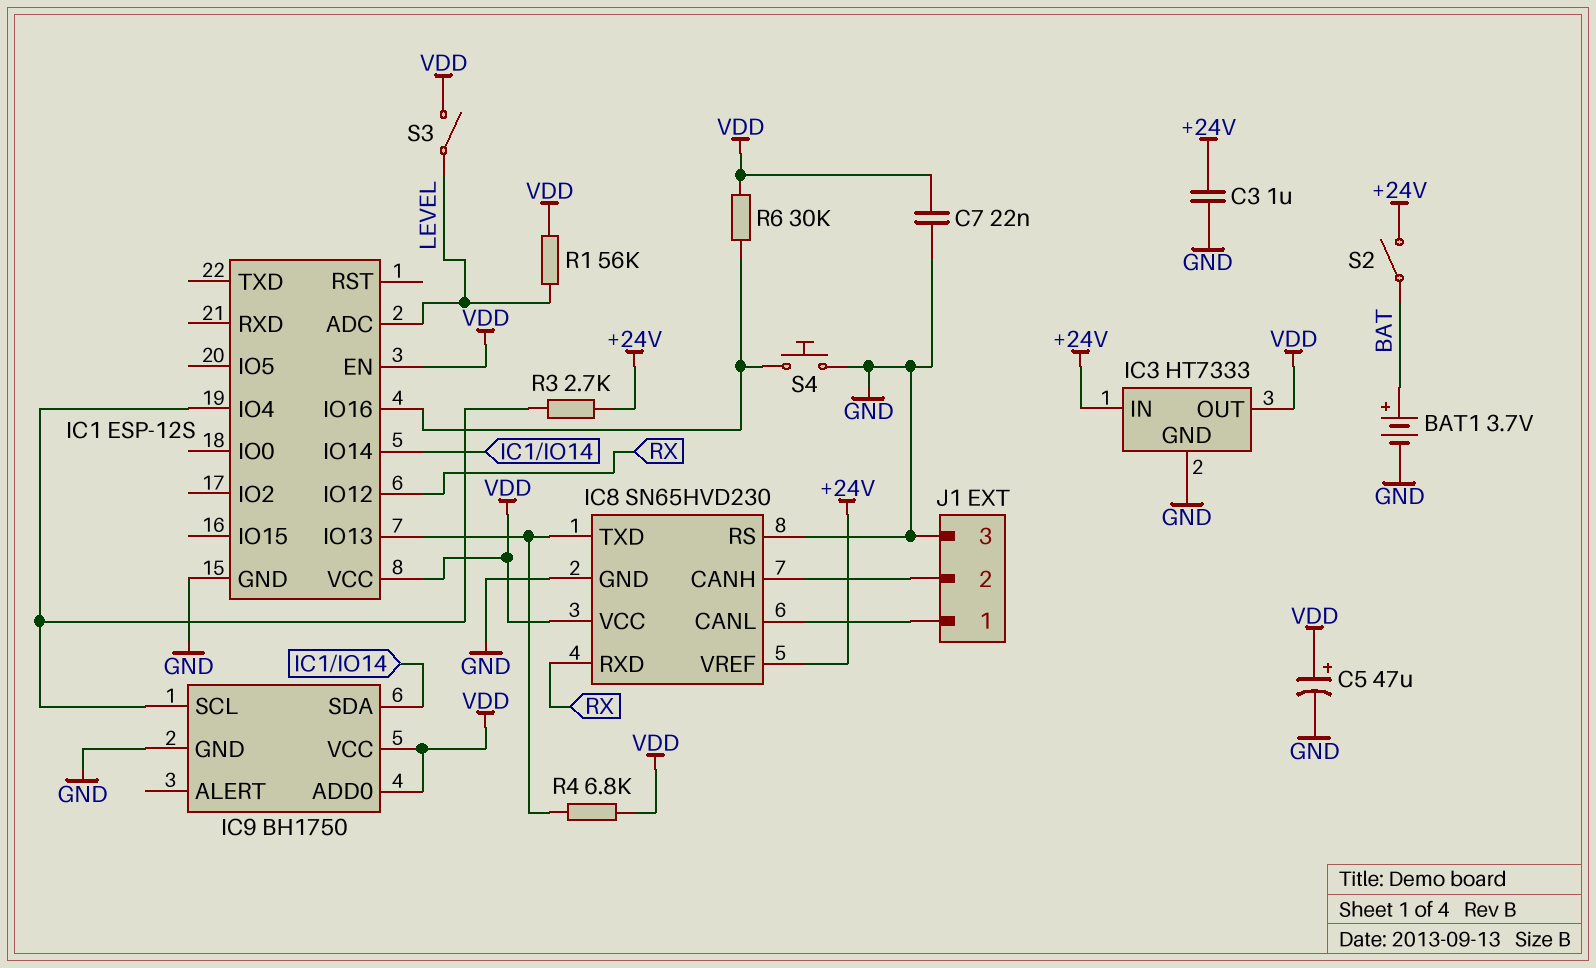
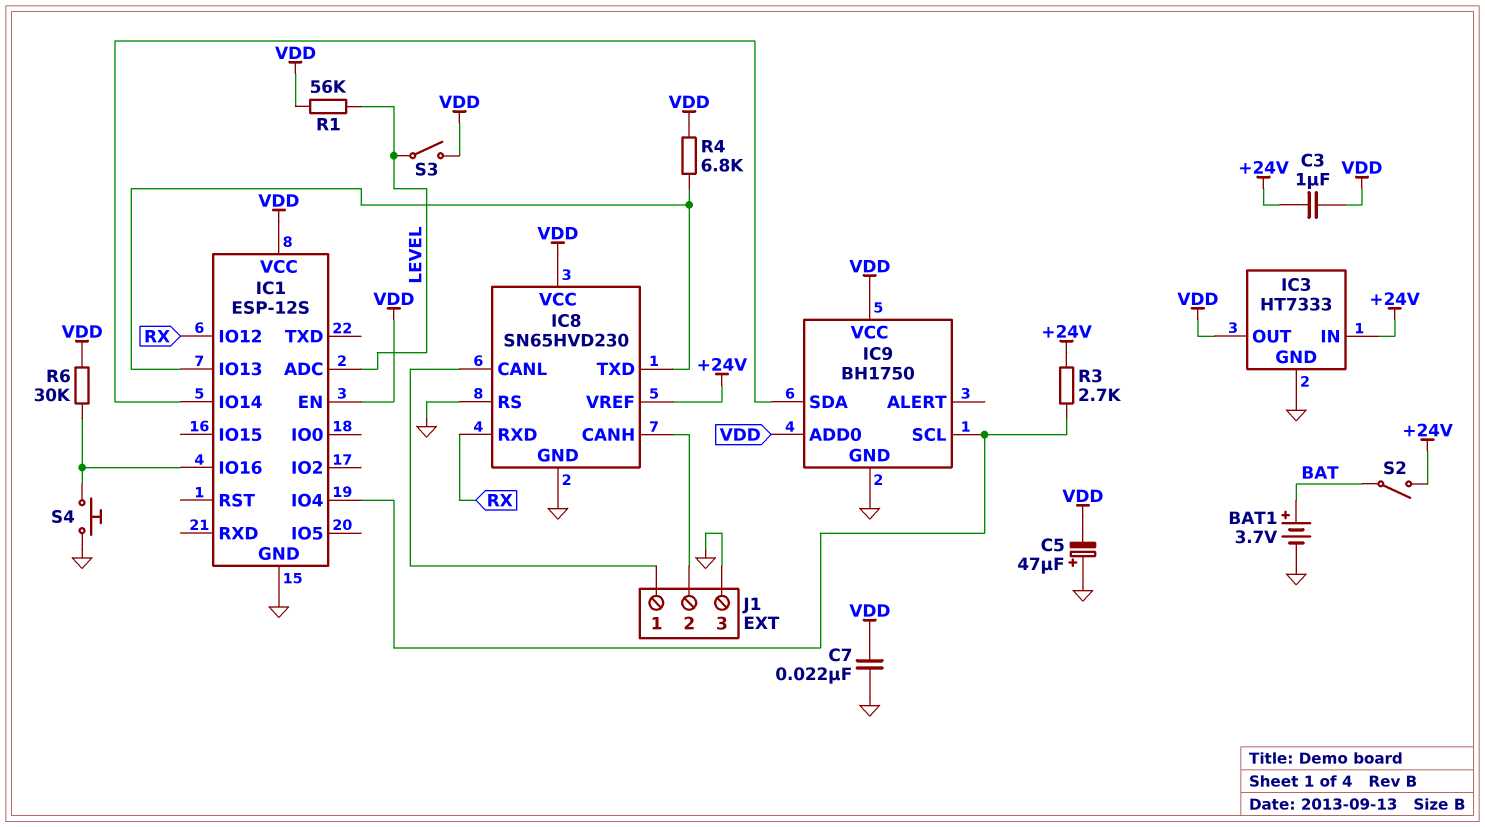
C3: 1uF (+24V, GND) -> 1uF (+24V, VDD)
C5: 47uF (plus VDD, minus GND) -> 47uF (plus GND, minus VDD)

